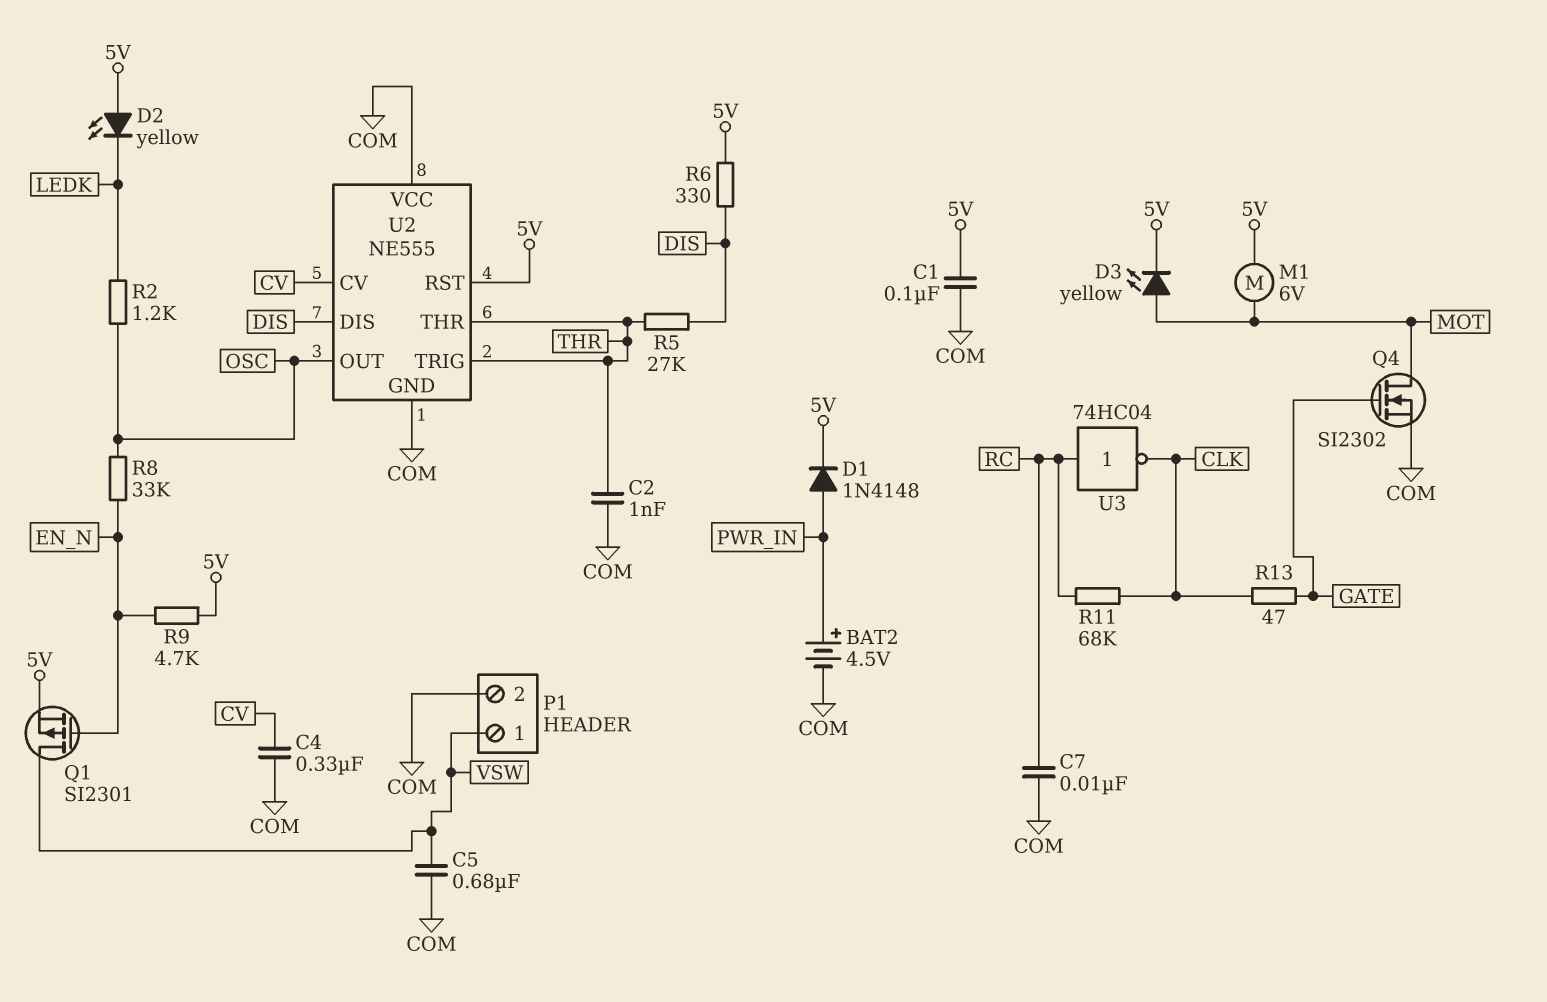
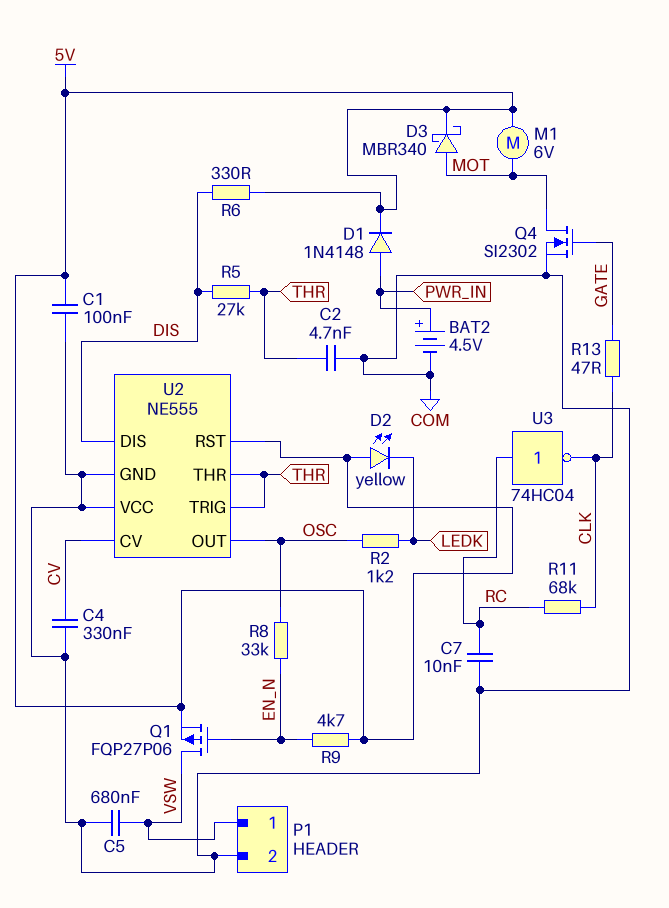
C2: 1nF (COM, THR) -> 4.7nF (COM, THR)
D3: LED yellow (A MOT, K 5V) -> schottky MBR340 (A MOT, K 5V)
Q1: PMOS SI2301 (G EN_N, D VSW, S 5V) -> PMOS FQP27P06 (G EN_N, D VSW, S 5V)

